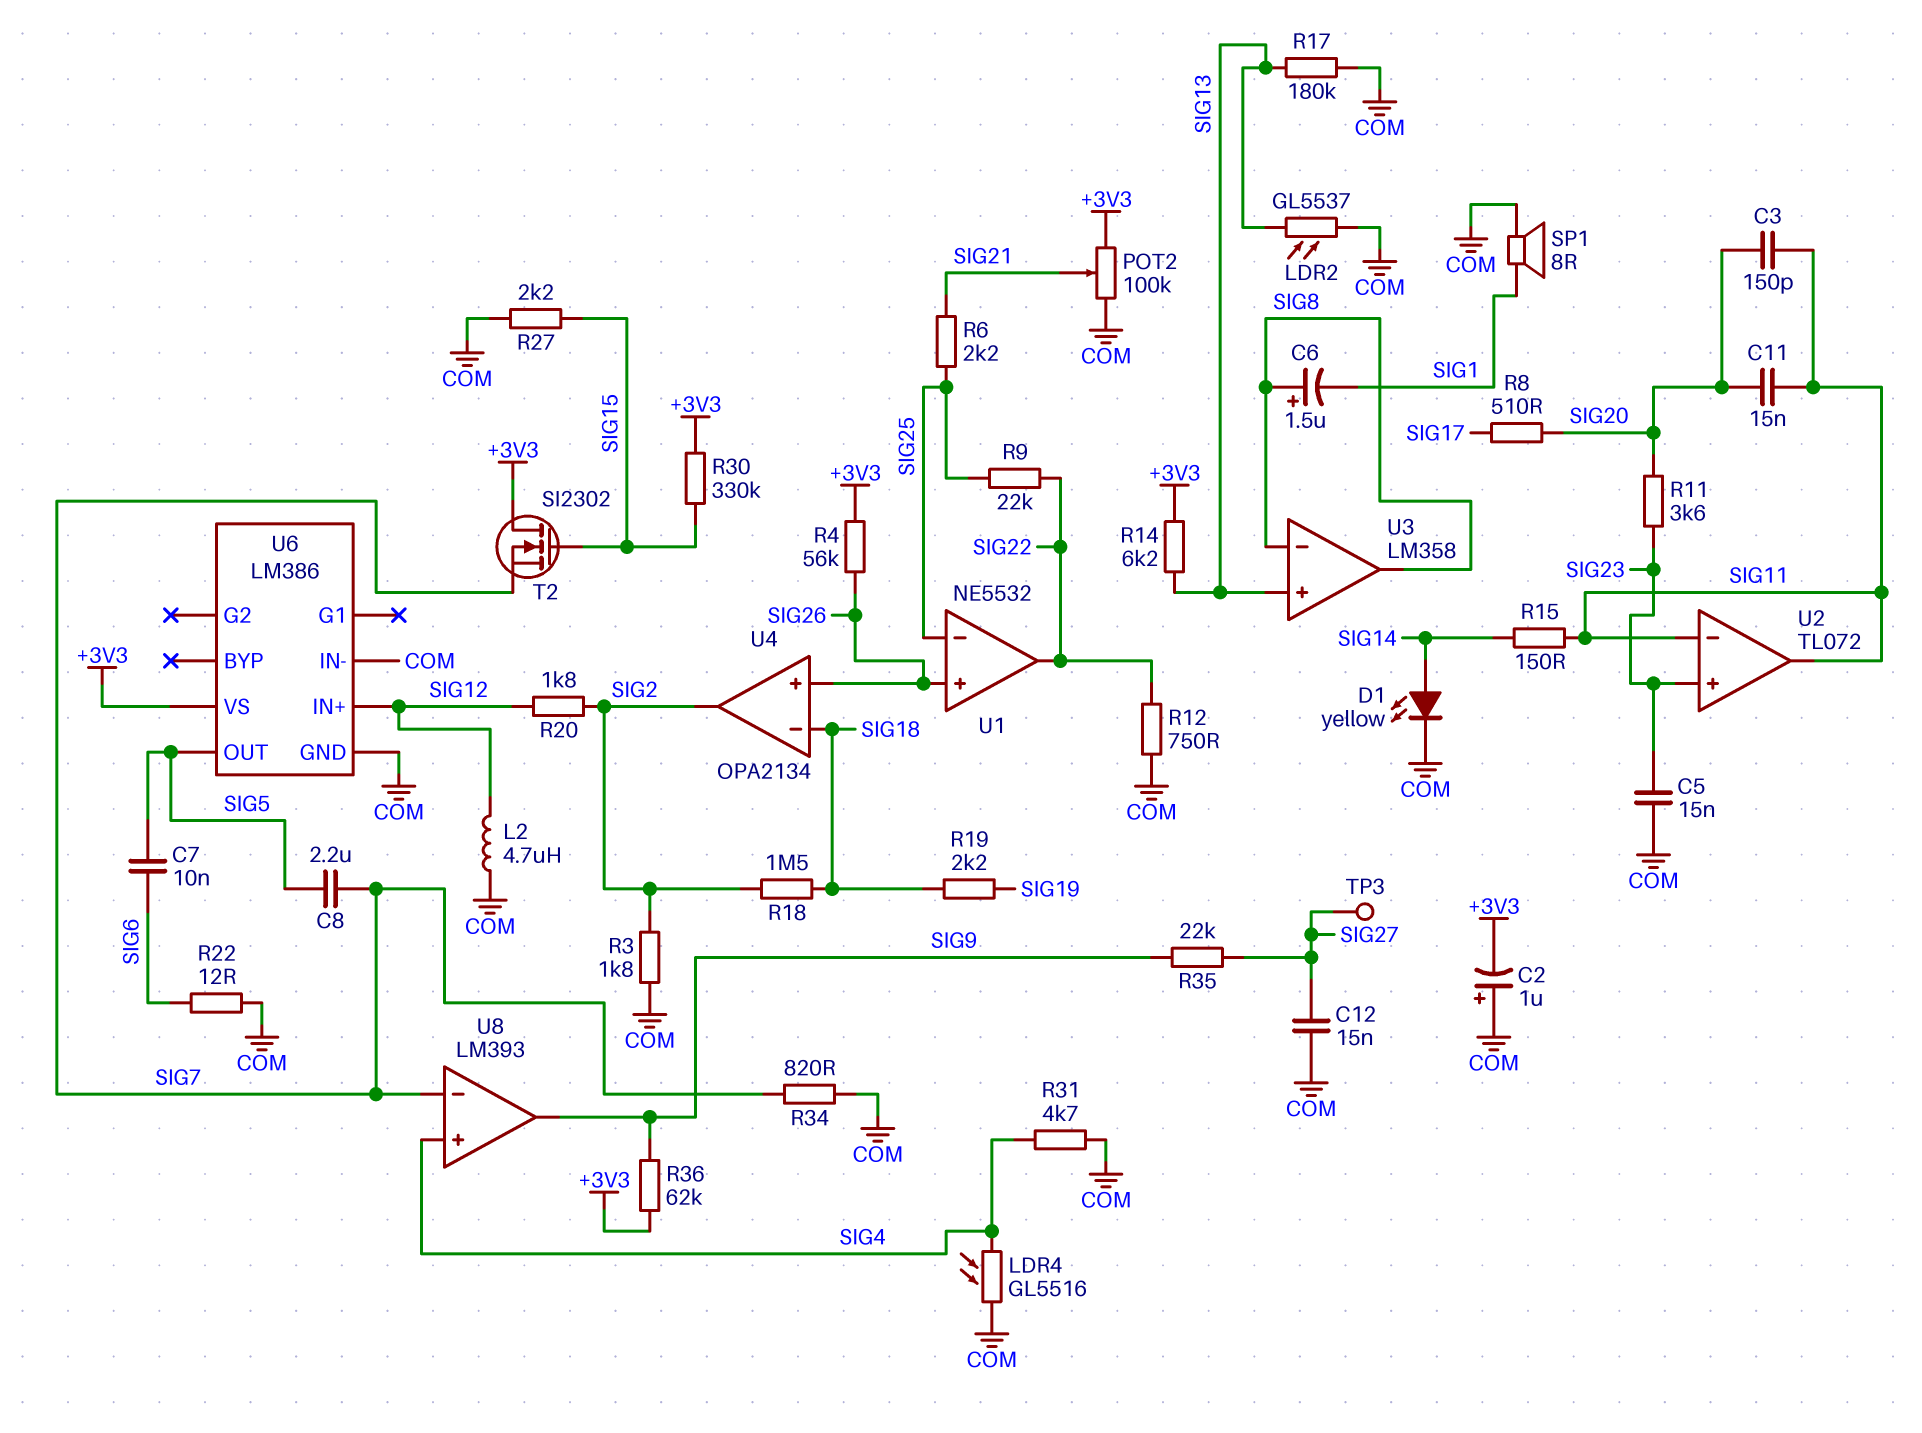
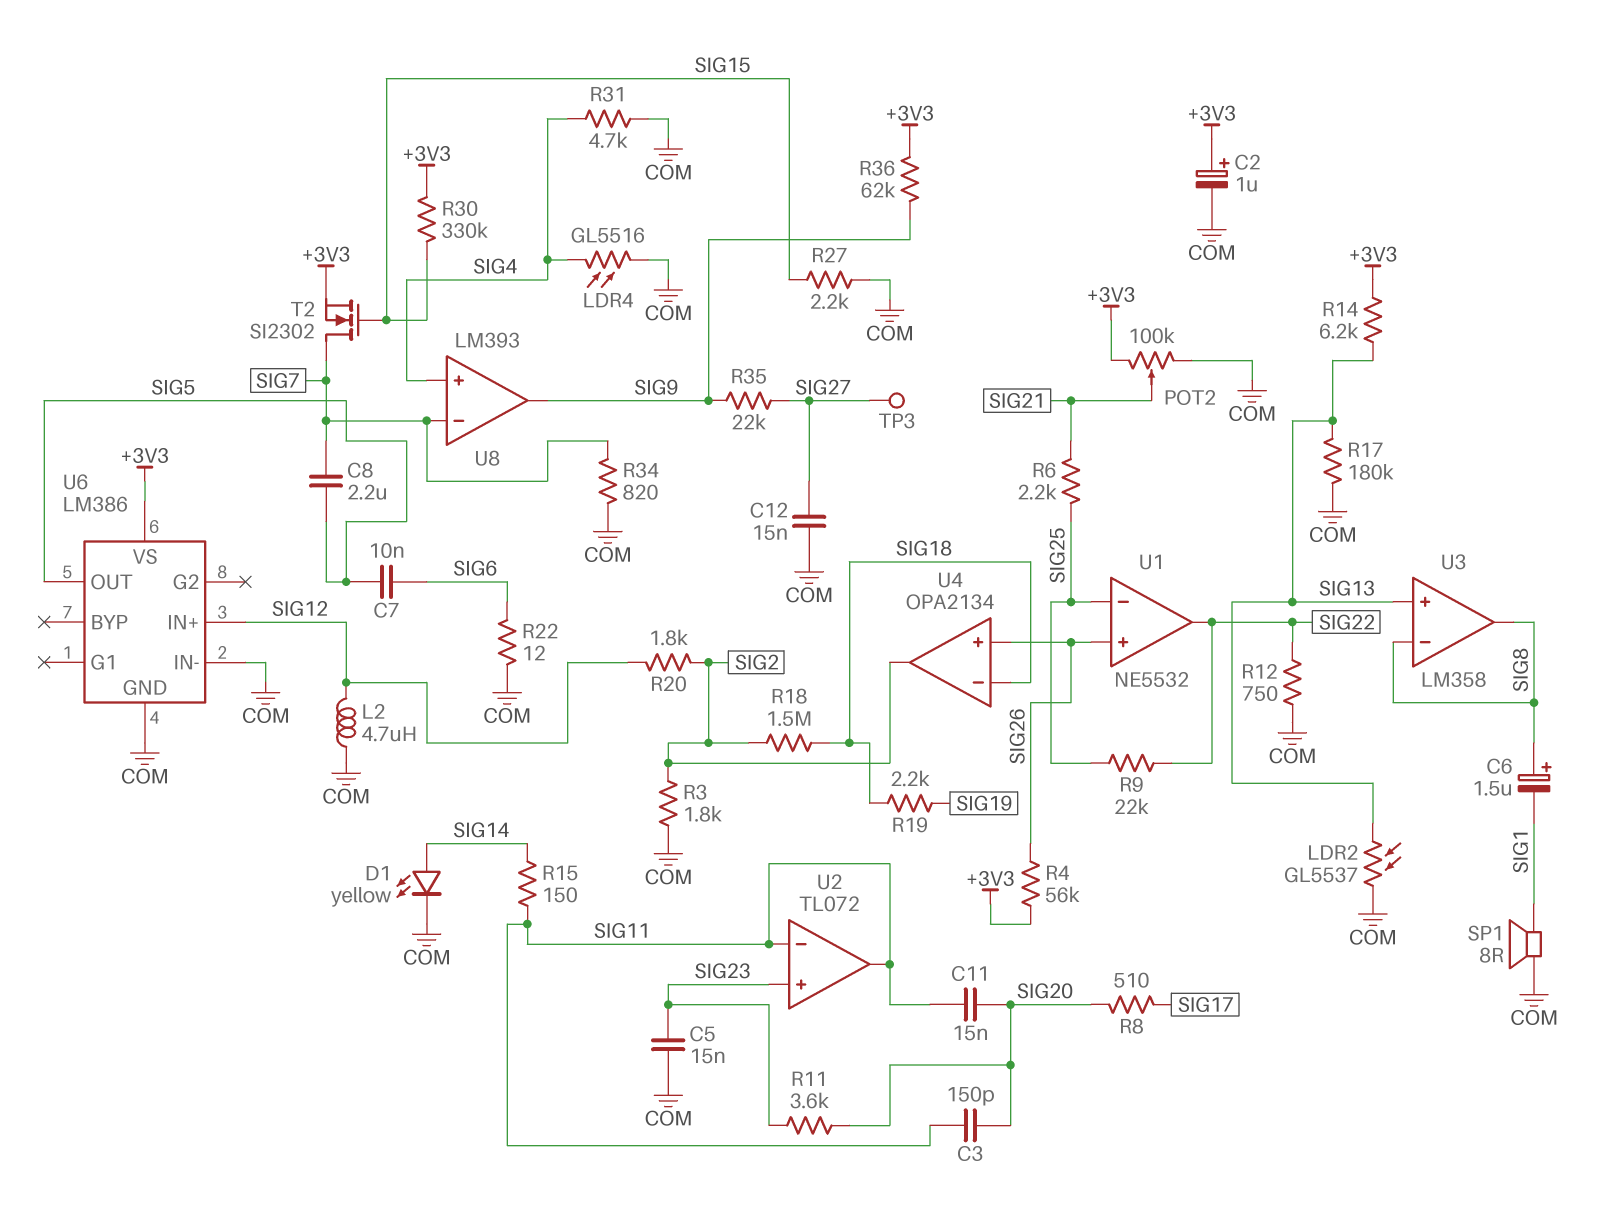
C2: 1uF (plus COM, minus +3V3) -> 1uF (plus +3V3, minus COM)
T2: NMOS SI2302 (G SIG15, D +3V3, S SIG7) -> NMOS SI2302 (G SIG15, D SIG7, S +3V3)

